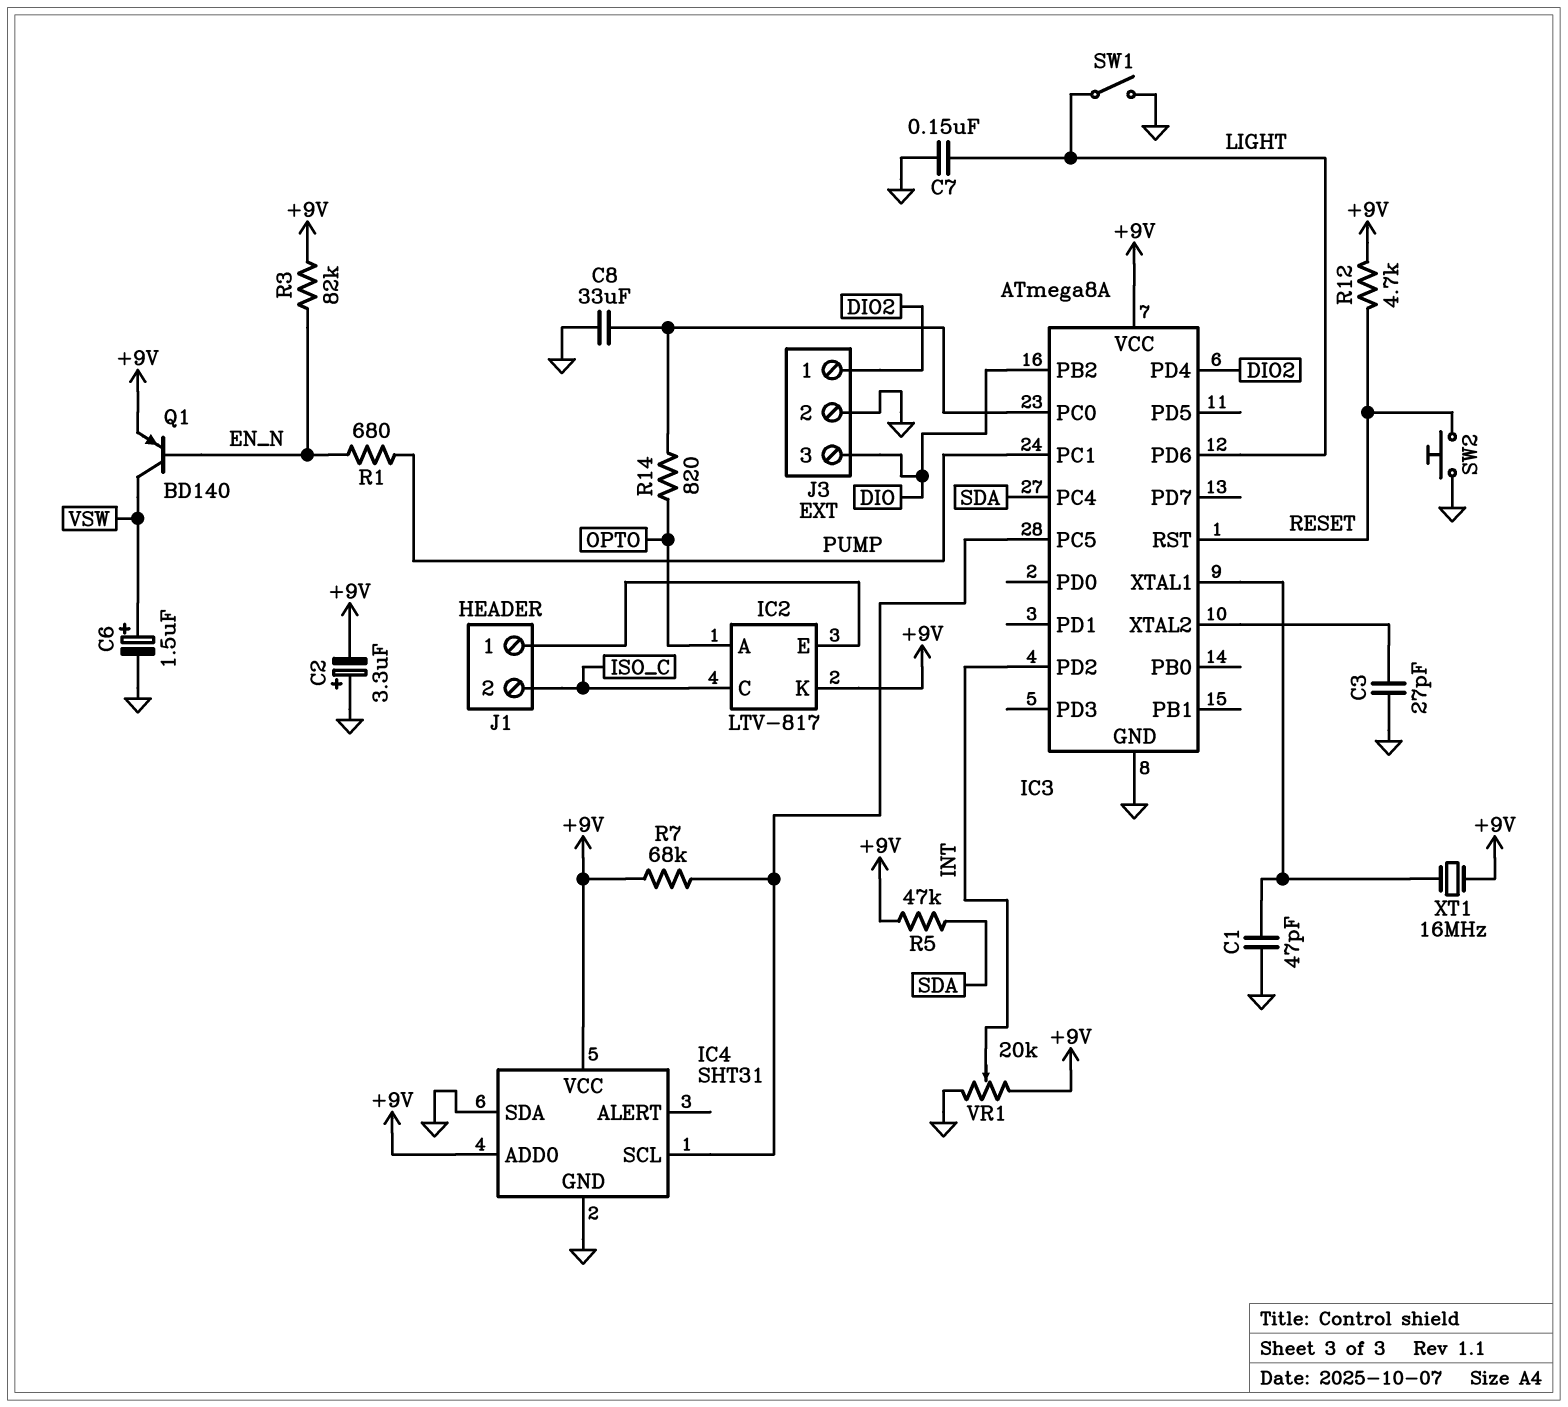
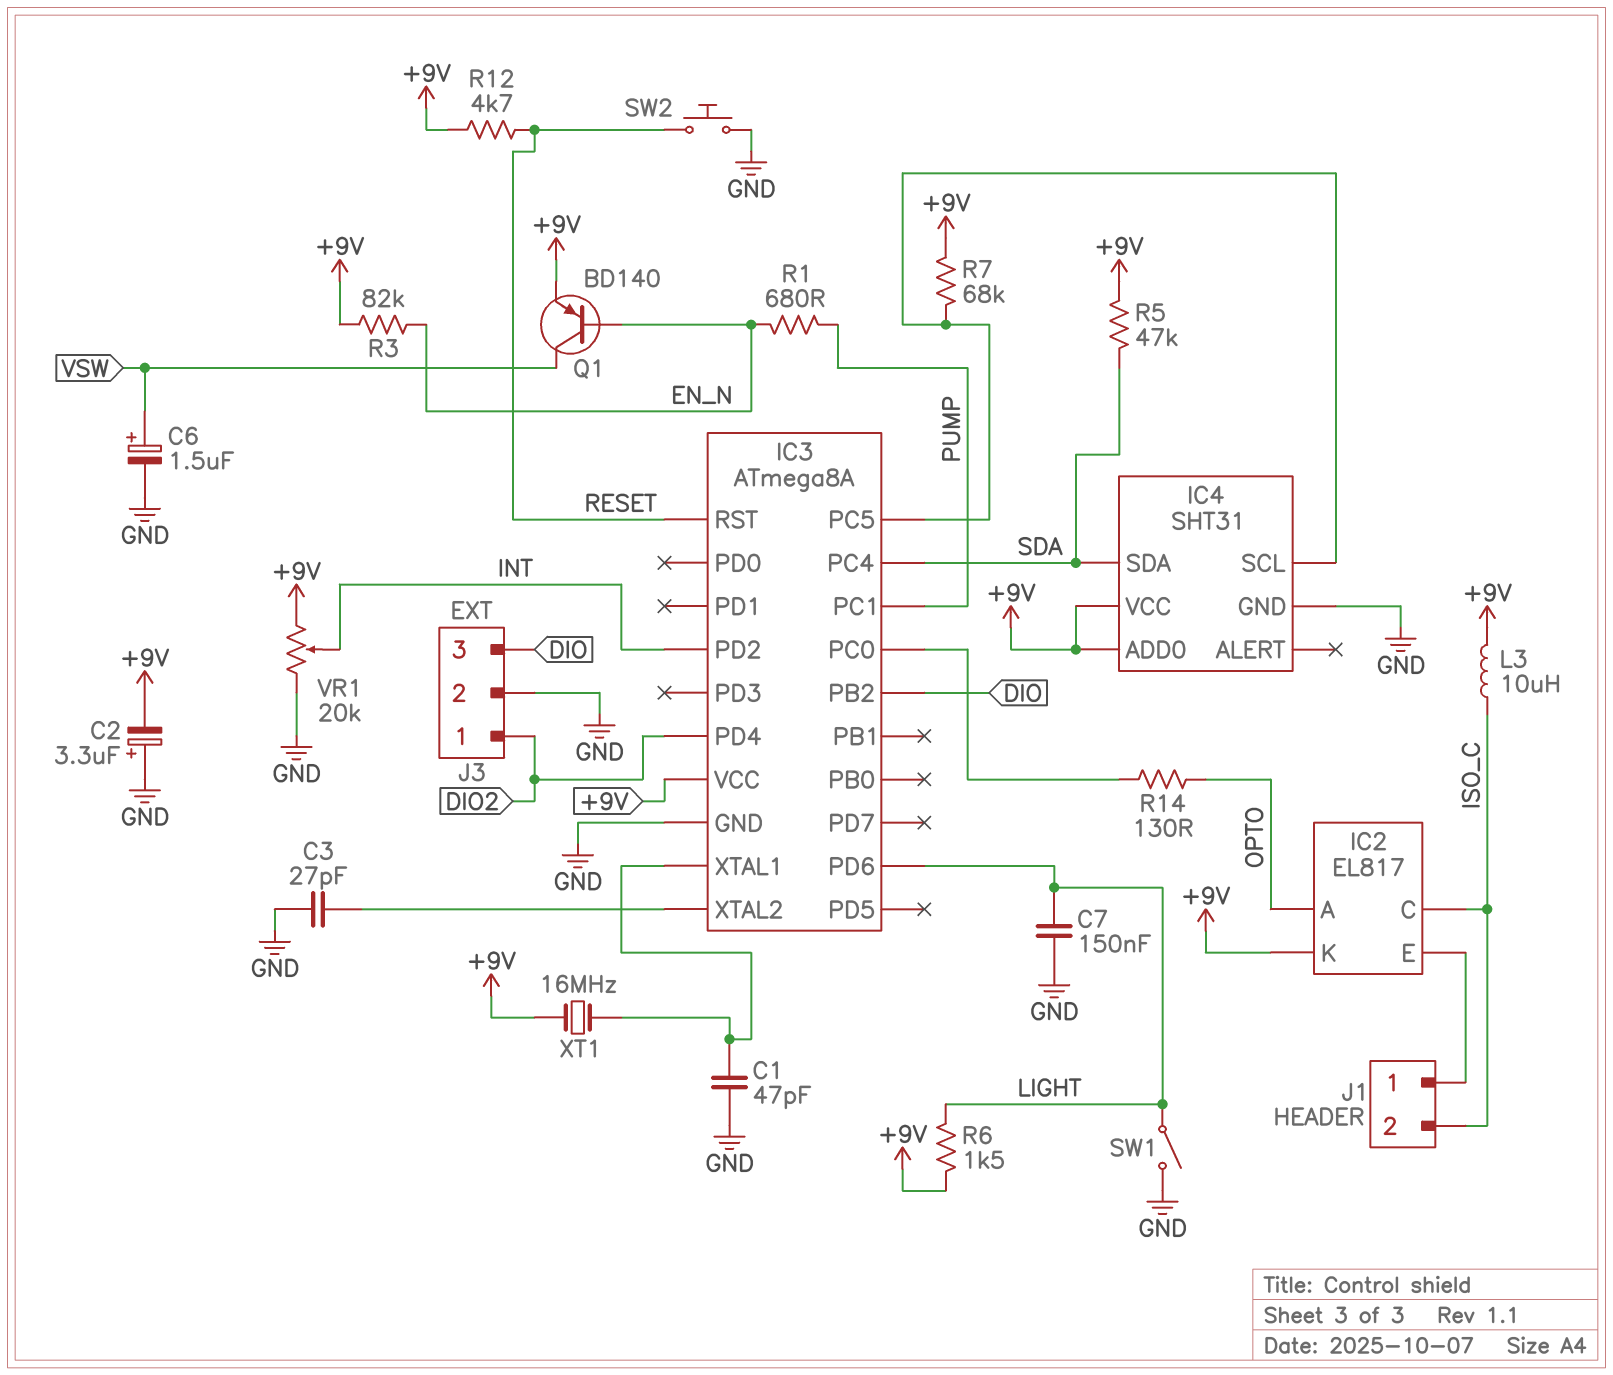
C8: 33uF (GND, IC3/PC0) -> none
IC2: LTV-817 -> EL817
IC4 pin SDA: GND -> SDA
L3: none -> 10uH (+9V, ISO_C)
R6: none -> 1.5k (+9V, LIGHT)
R14: 820 (IC3/PC0, OPTO) -> 130 (IC3/PC0, OPTO)

